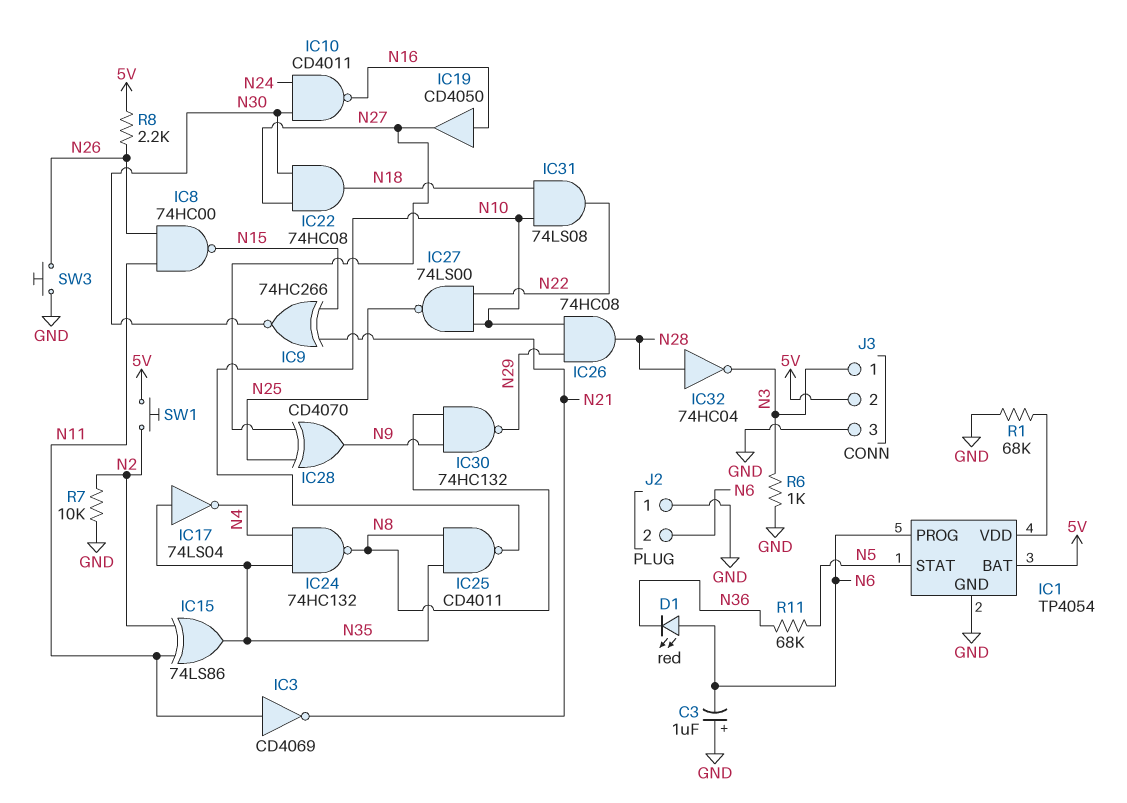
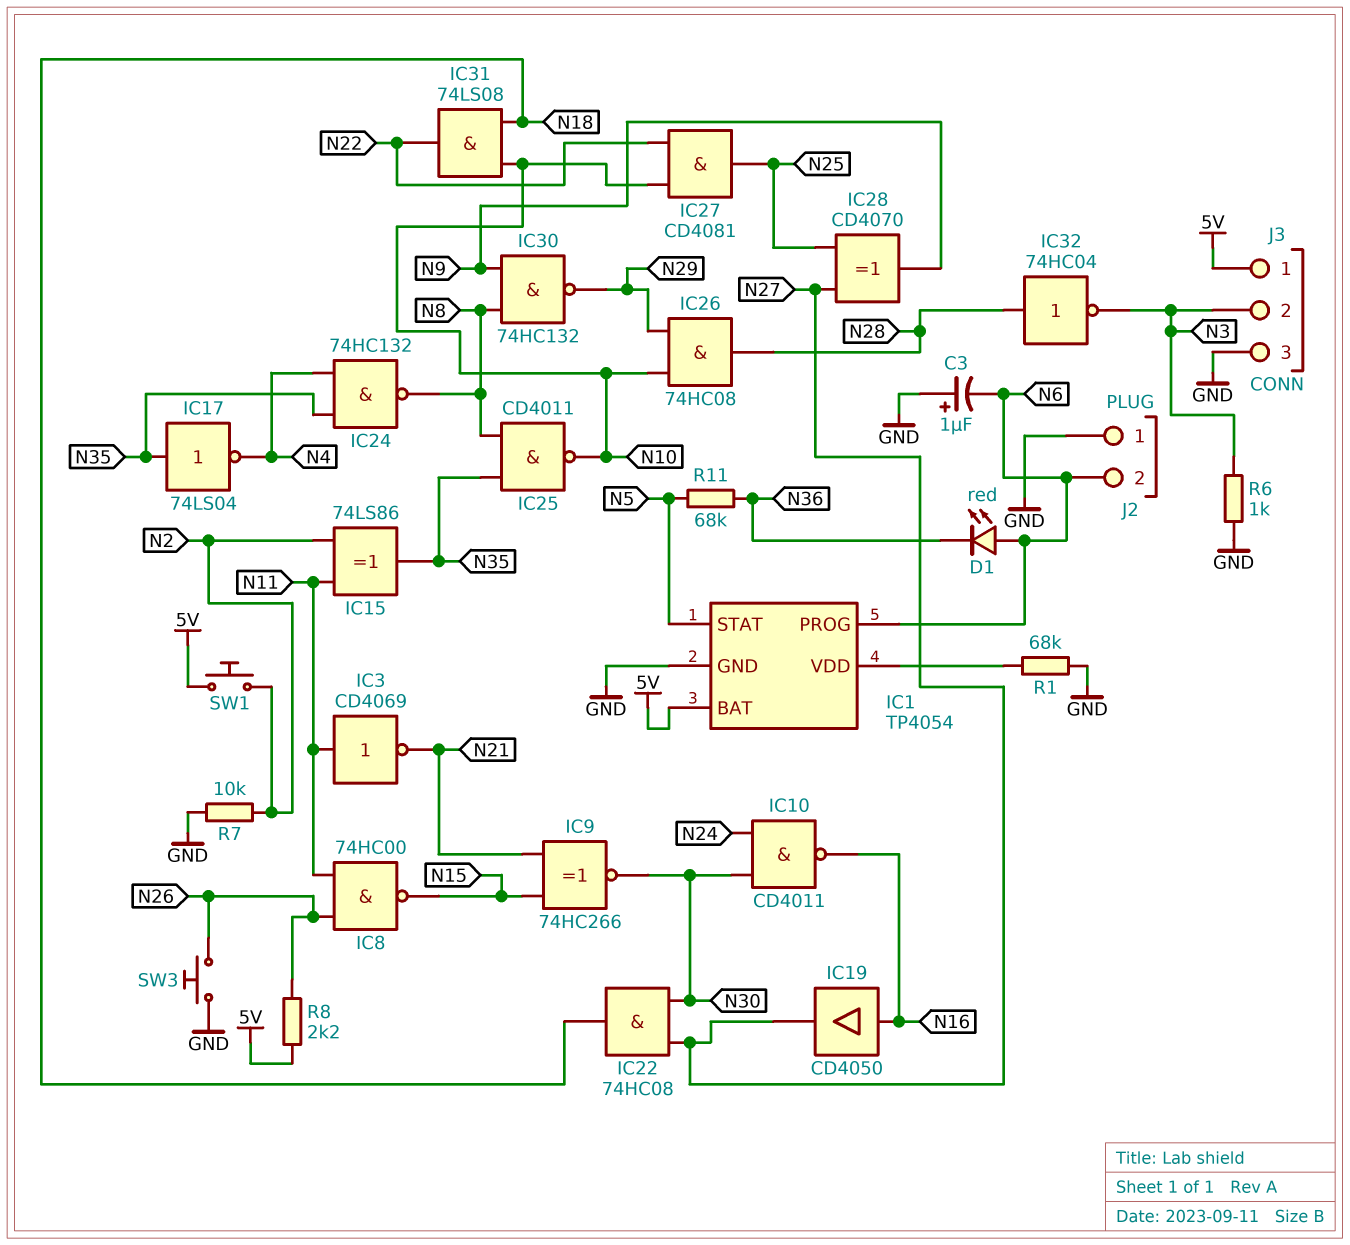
IC27: NAND 74LS00 (in N10, in N22, out N25) -> AND CD4081 (in N10, in N22, out N25)
J3 pin 1: N3 -> 5V
J3 pin 2: 5V -> N3

